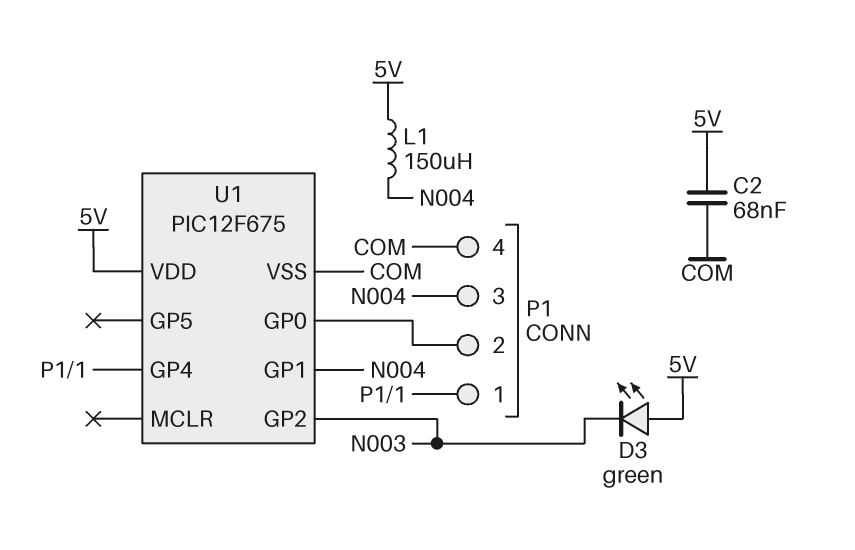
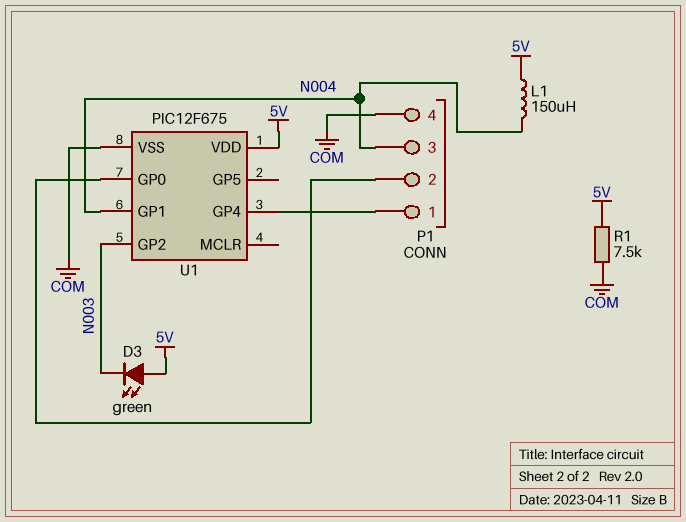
C2: 68nF (5V, COM) -> none
R1: none -> 7.5k (5V, COM)

